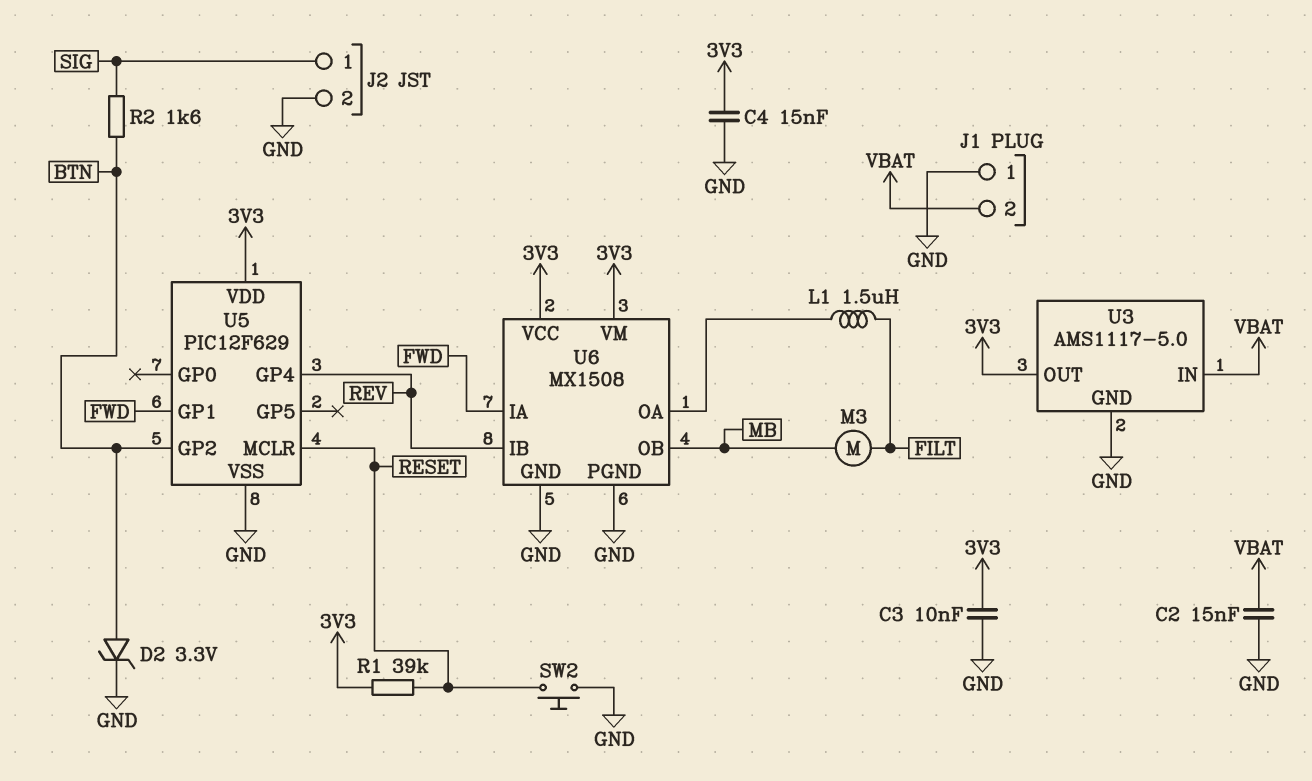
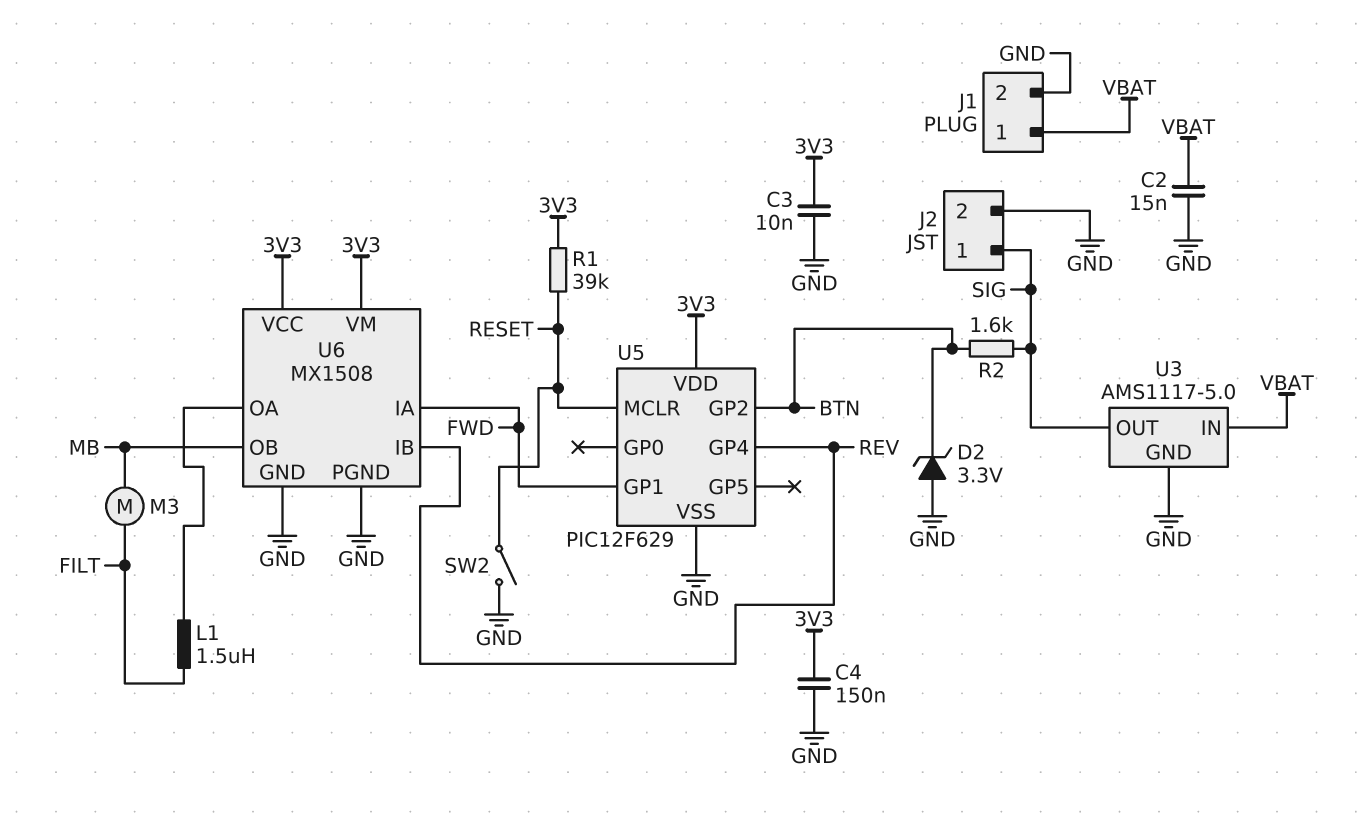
C4: 15nF (3V3, GND) -> 150nF (3V3, GND)
D2: zener 3.3V (A BTN, K GND) -> zener 3.3V (A GND, K BTN)
J1 pin 1: GND -> VBAT
J1 pin 2: VBAT -> GND
SW2: button (GND, RESET) -> switch (GND, RESET)
U3 pin OUT: 3V3 -> SIG

